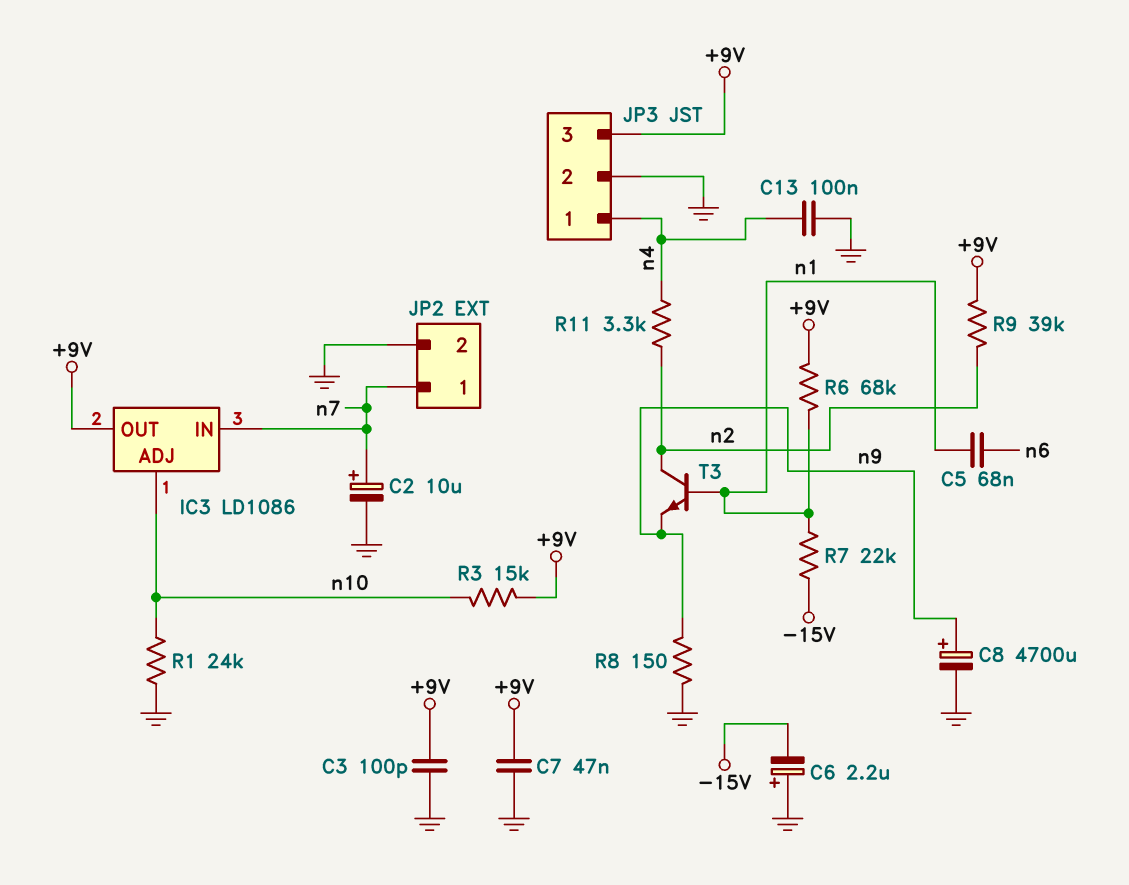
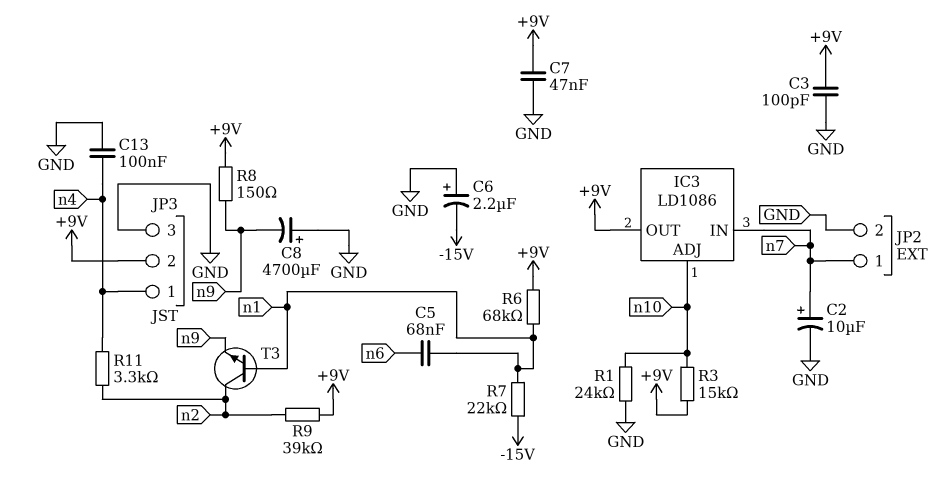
C8: 4700uF (plus n9, minus GND) -> 4700uF (plus GND, minus n9)
JP3 pin 2: GND -> +9V
JP3 pin 3: +9V -> GND
R8: 150 (GND, n9) -> 150 (+9V, n9)

